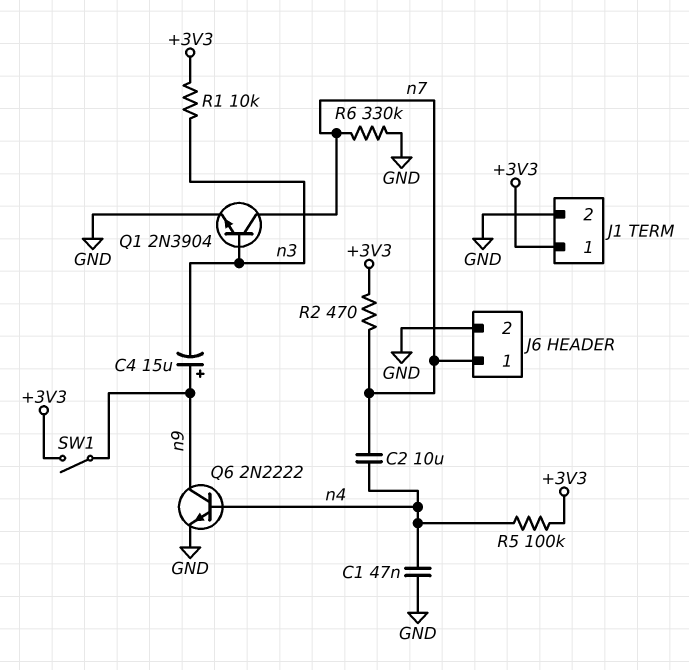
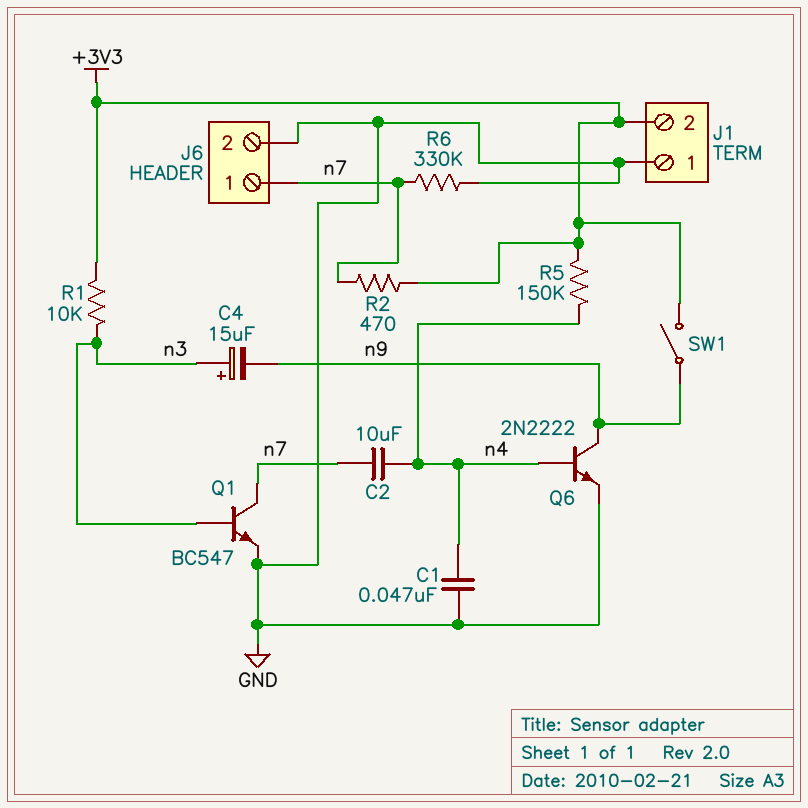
C4: 15uF (plus n9, minus n3) -> 15uF (plus n3, minus n9)
J1 pin 1: +3V3 -> GND
J1 pin 2: GND -> +3V3
Q1: NPN 2N3904 (B n3, C n7, E GND) -> NPN BC547 (B n3, C n7, E GND)
R5: 100k (+3V3, n4) -> 150k (+3V3, n4)

